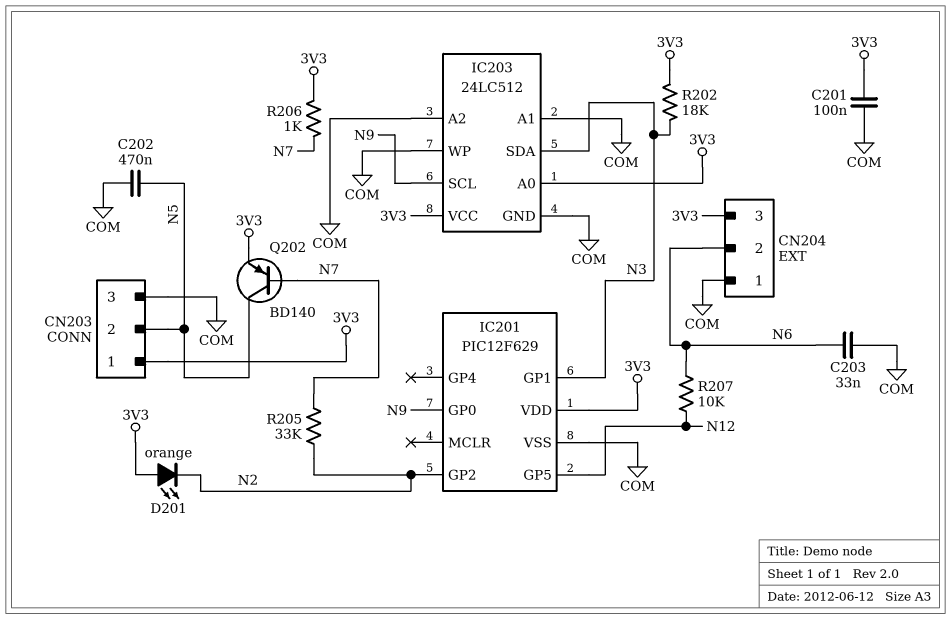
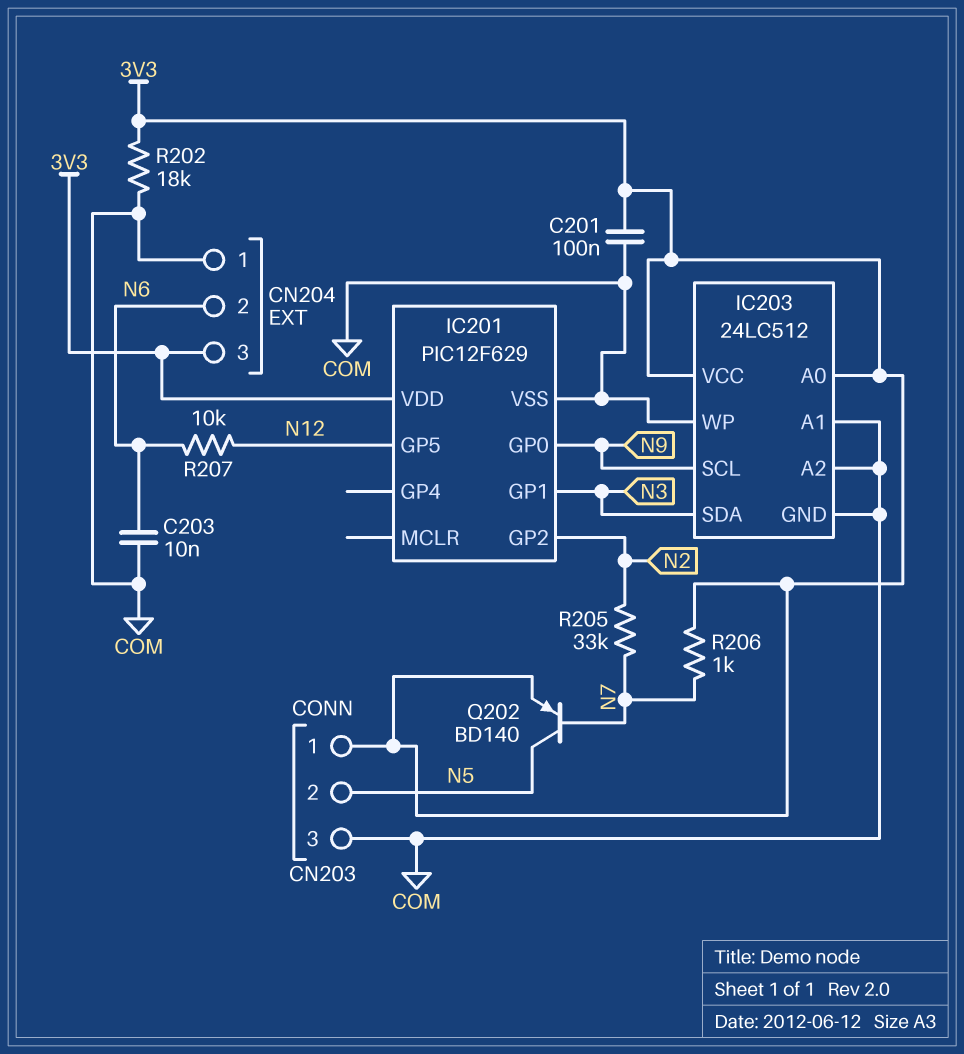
C202: 470nF (COM, N5) -> none
C203: 33nF (COM, N6) -> 10nF (COM, N6)
D201: LED orange (A 3V3, K N2) -> none
R202: 18k (3V3, N3) -> 18k (3V3, COM)

